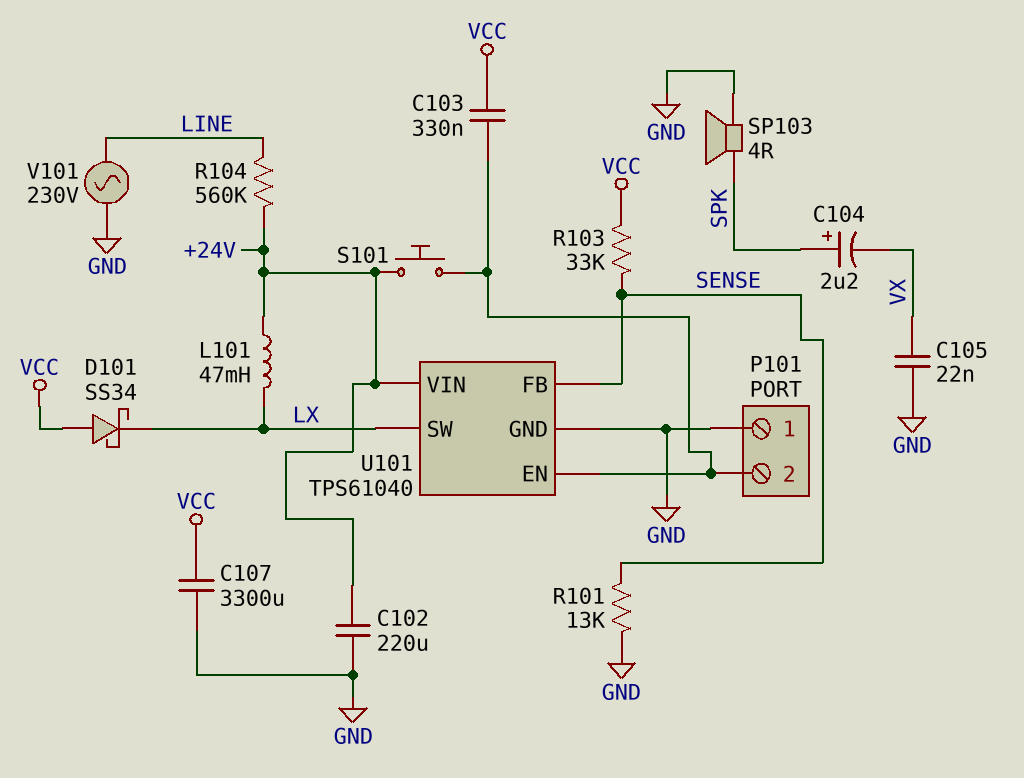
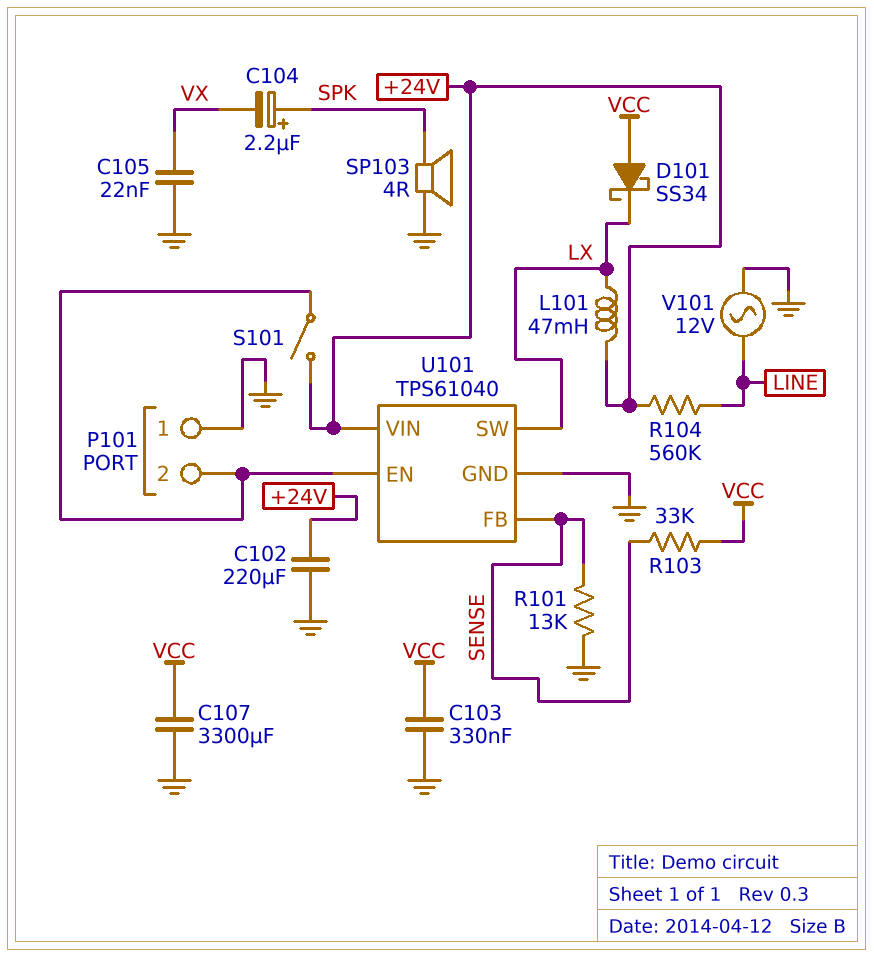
C103: 330nF (P101/2, VCC) -> 330nF (GND, VCC)
S101: button (+24V, P101/2) -> switch (+24V, P101/2)
V101: AC 230V (GND, LINE) -> AC 12V (GND, LINE)

